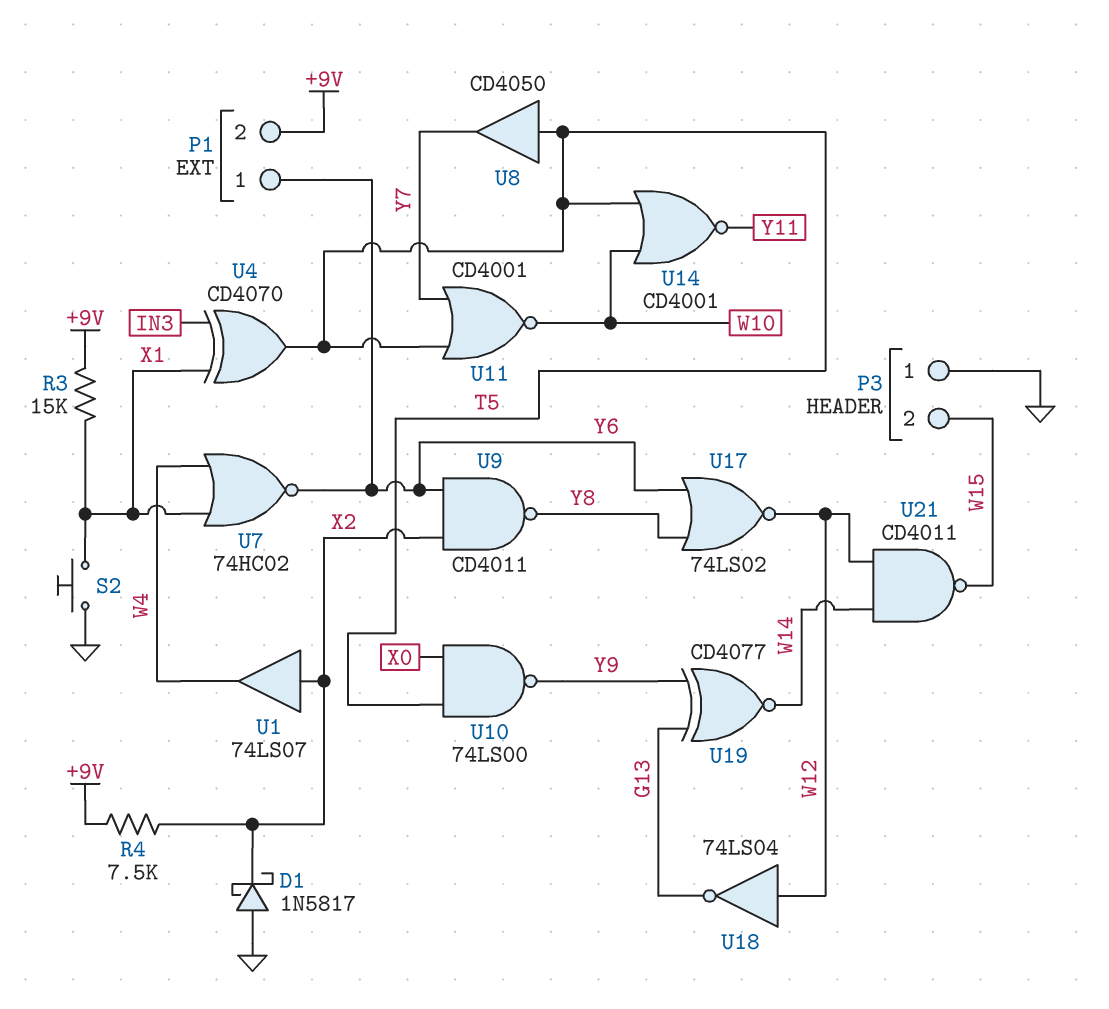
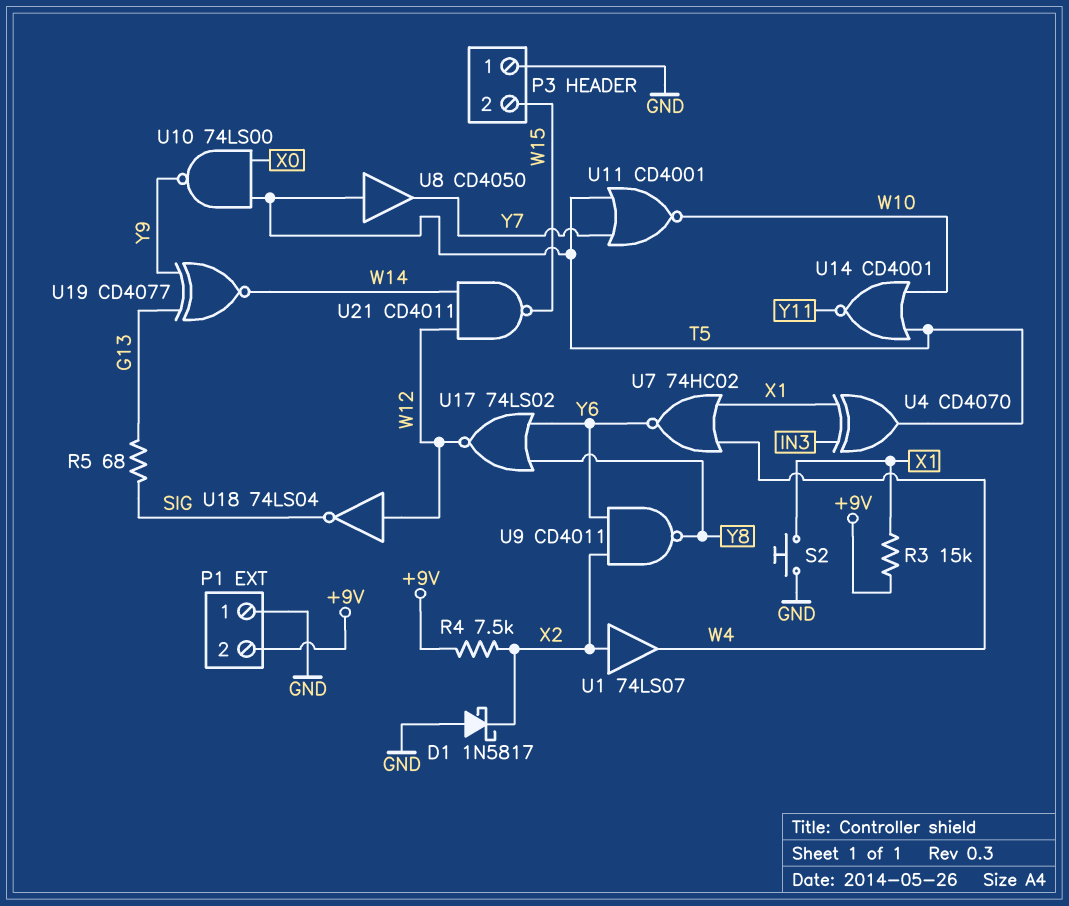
P1 pin 1: Y6 -> GND
R5: none -> 68 (G13, SIG)
U18: NOT 74LS04 (in W12, out G13) -> NOT 74LS04 (in W12, out SIG)

